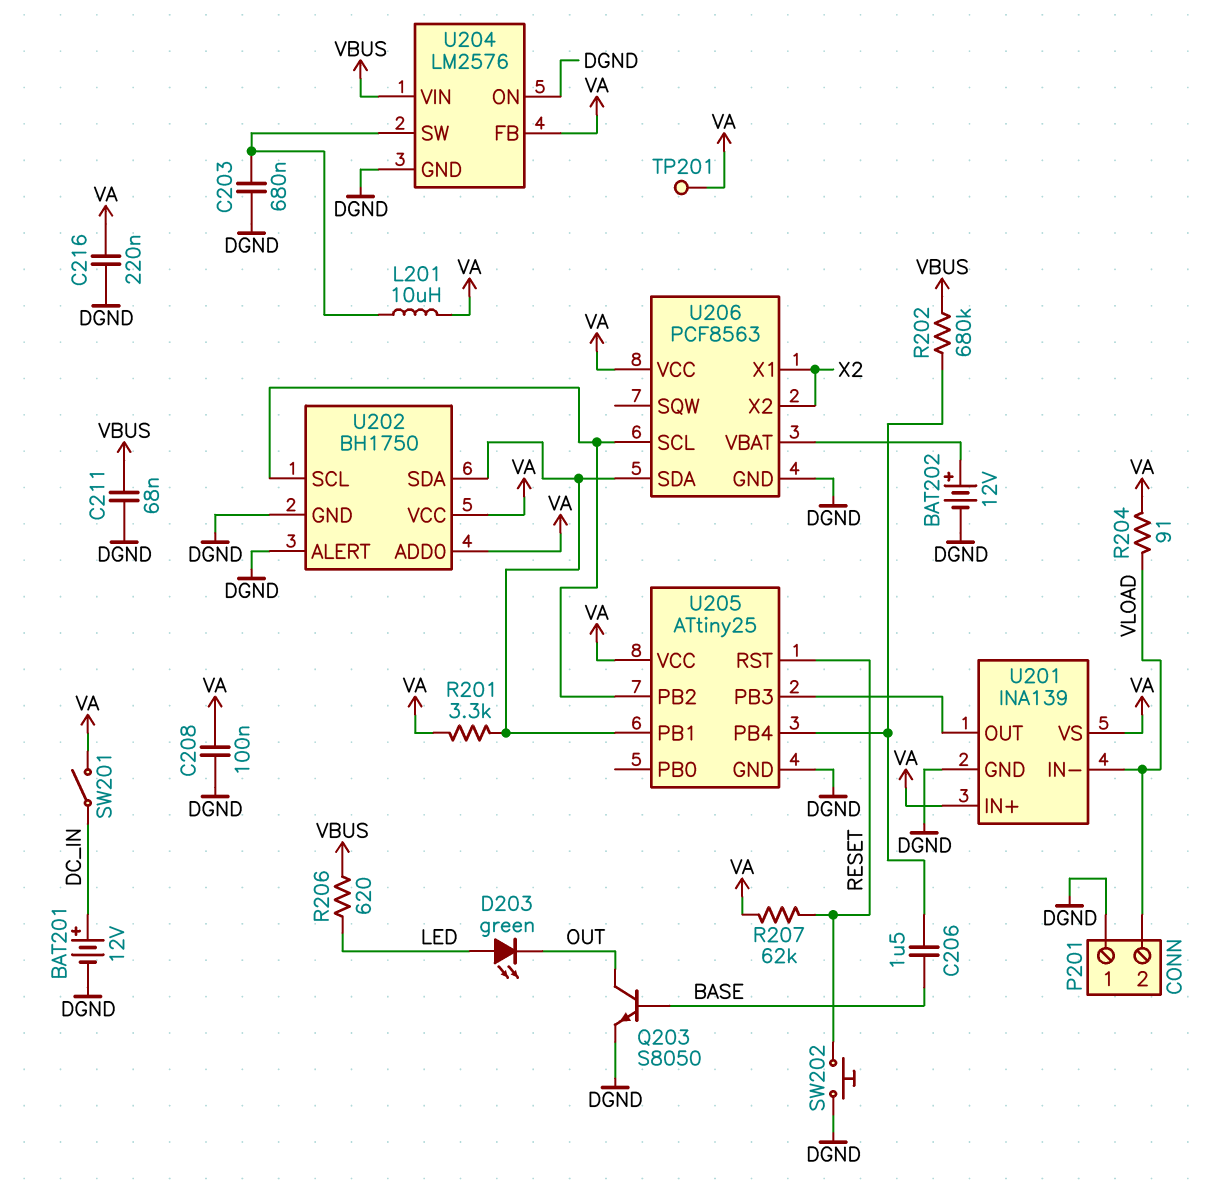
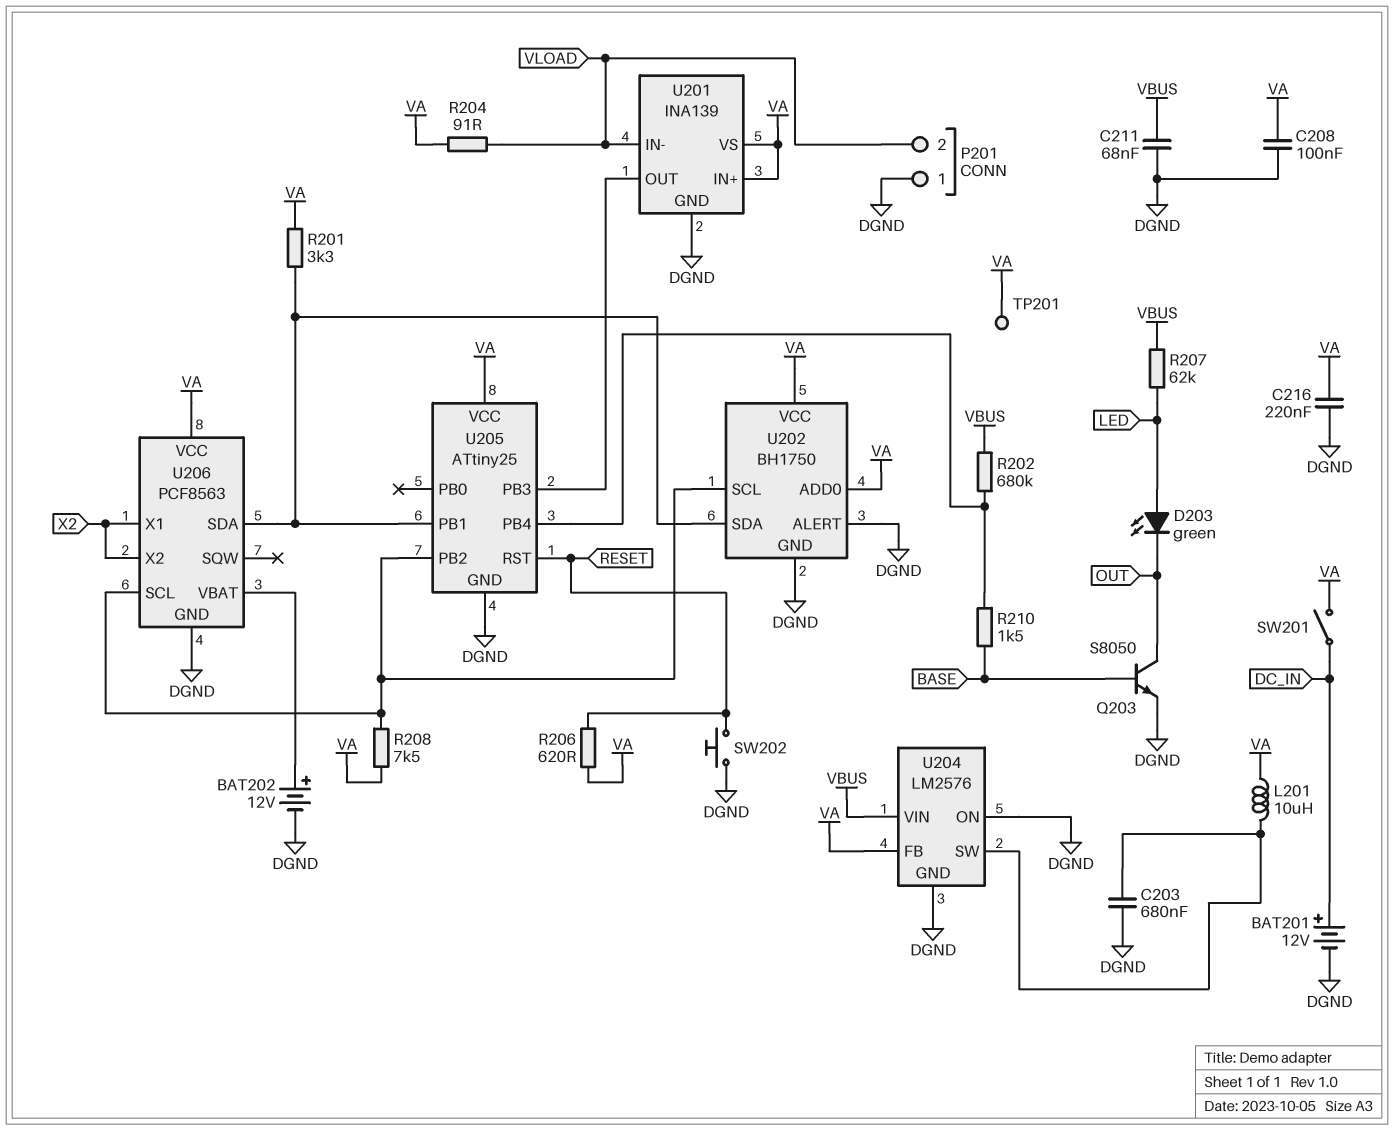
C206: 1.5uF (BASE, U205/PB4) -> none
R206: 620 (LED, VBUS) -> 620 (RESET, VA)
R207: 62k (RESET, VA) -> 62k (LED, VBUS)
R208: none -> 7.5k (U202/SCL, VA)
R210: none -> 1.5k (BASE, U205/PB4)

